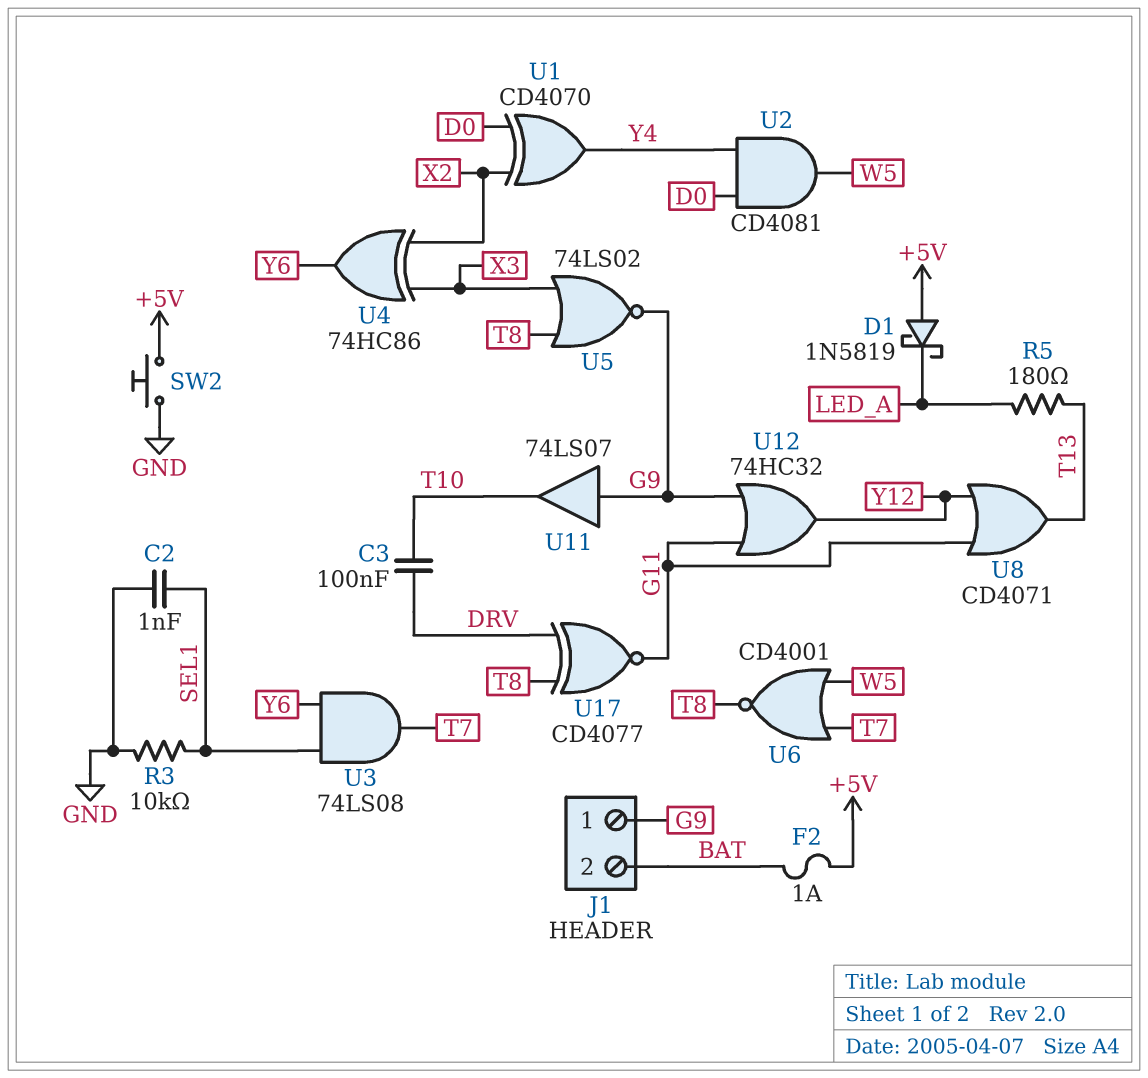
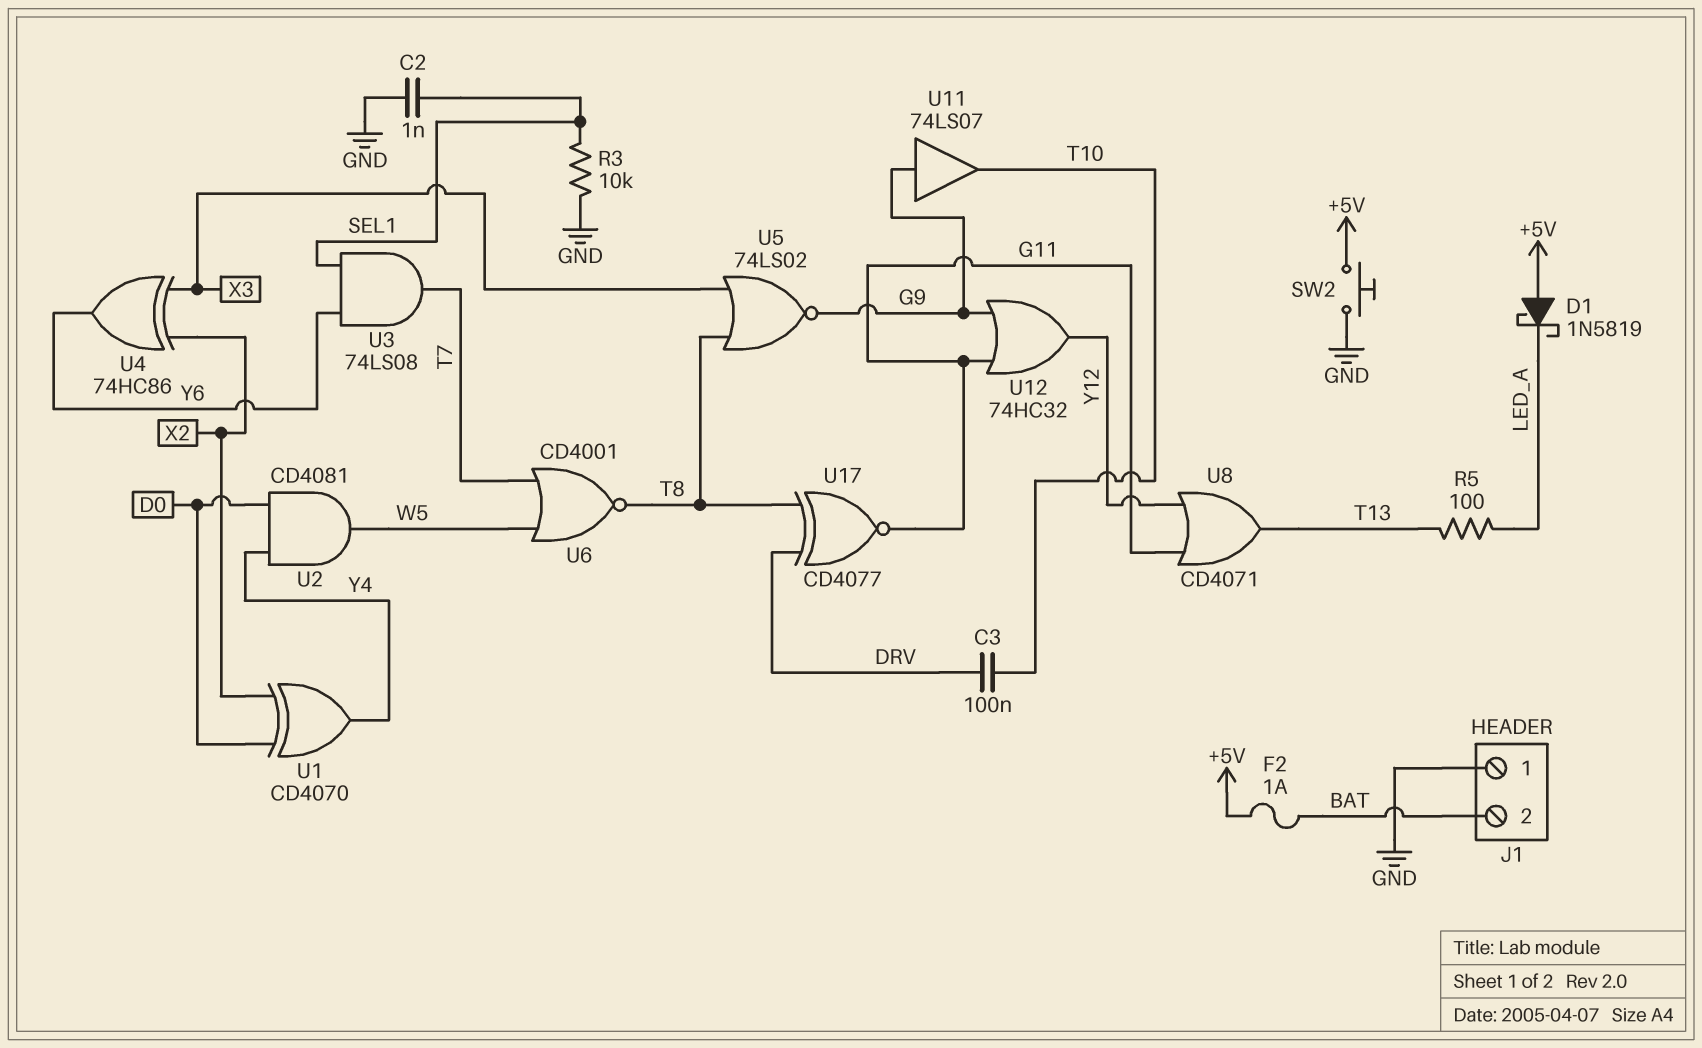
J1 pin 1: G9 -> GND
R5: 180 (LED_A, T13) -> 100 (LED_A, T13)

